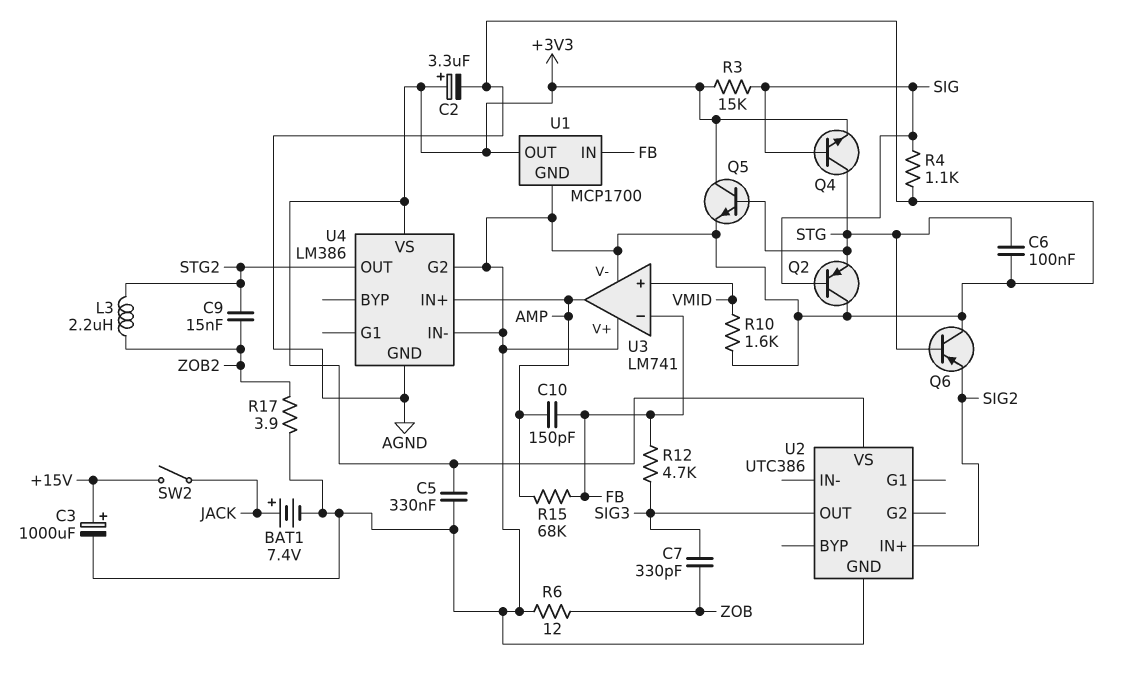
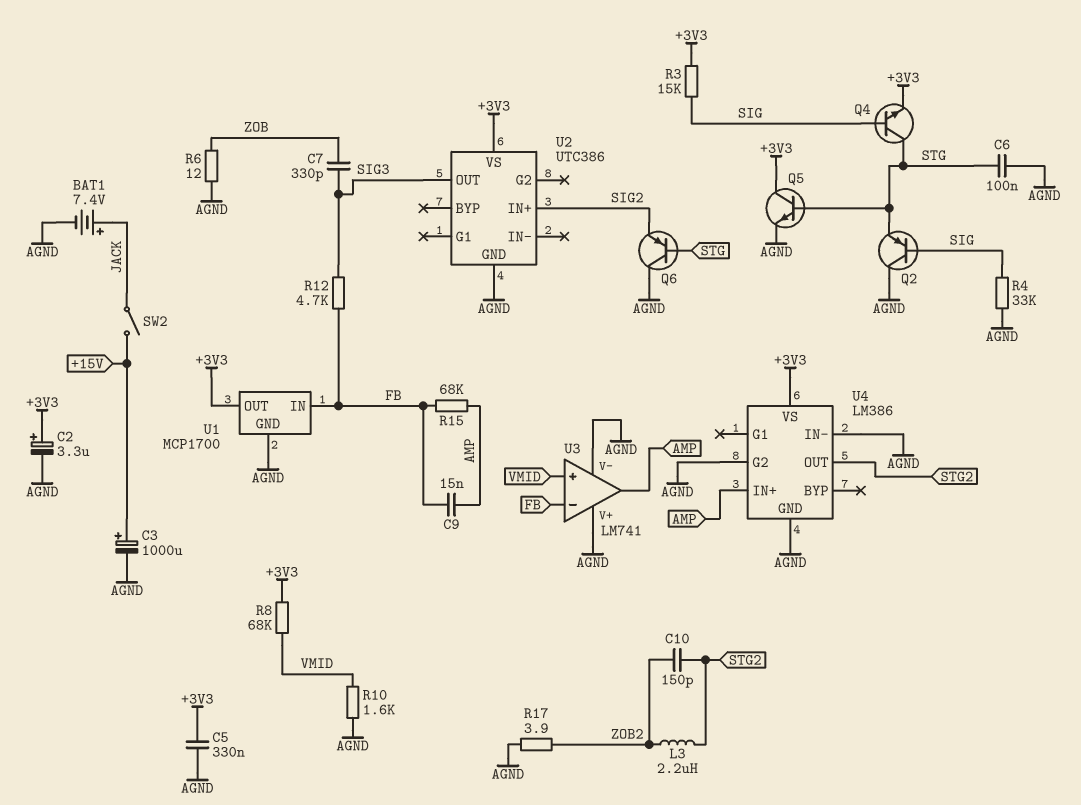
C9: 15nF (STG2, ZOB2) -> 15nF (AMP, FB)
C10: 150pF (AMP, FB) -> 150pF (STG2, ZOB2)
R4: 1.1k (AGND, SIG) -> 33k (AGND, SIG)
R8: none -> 68k (+3V3, VMID)

